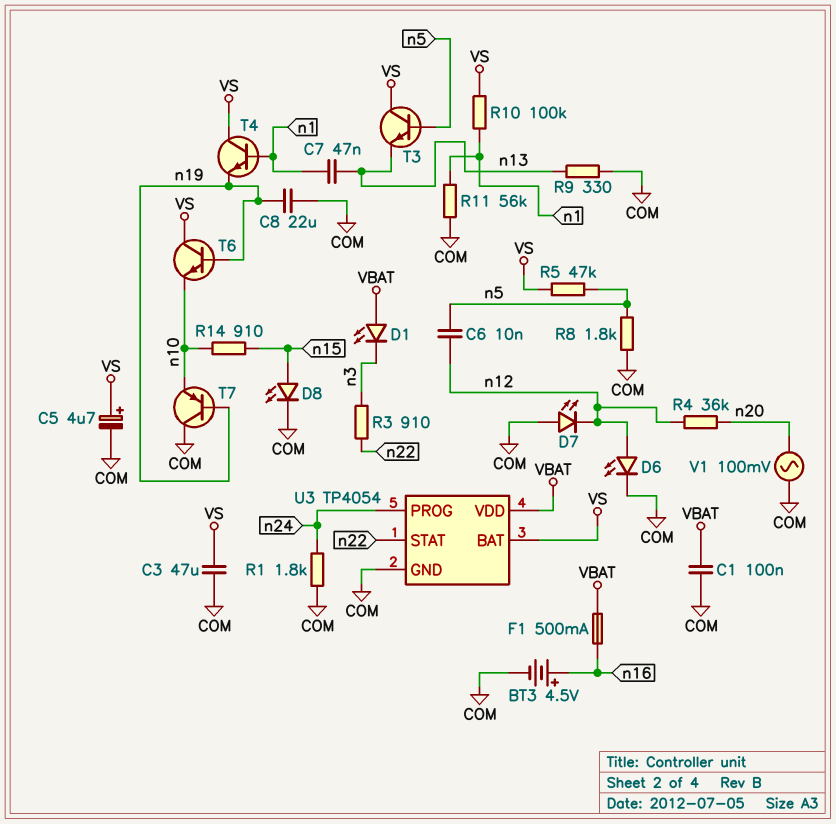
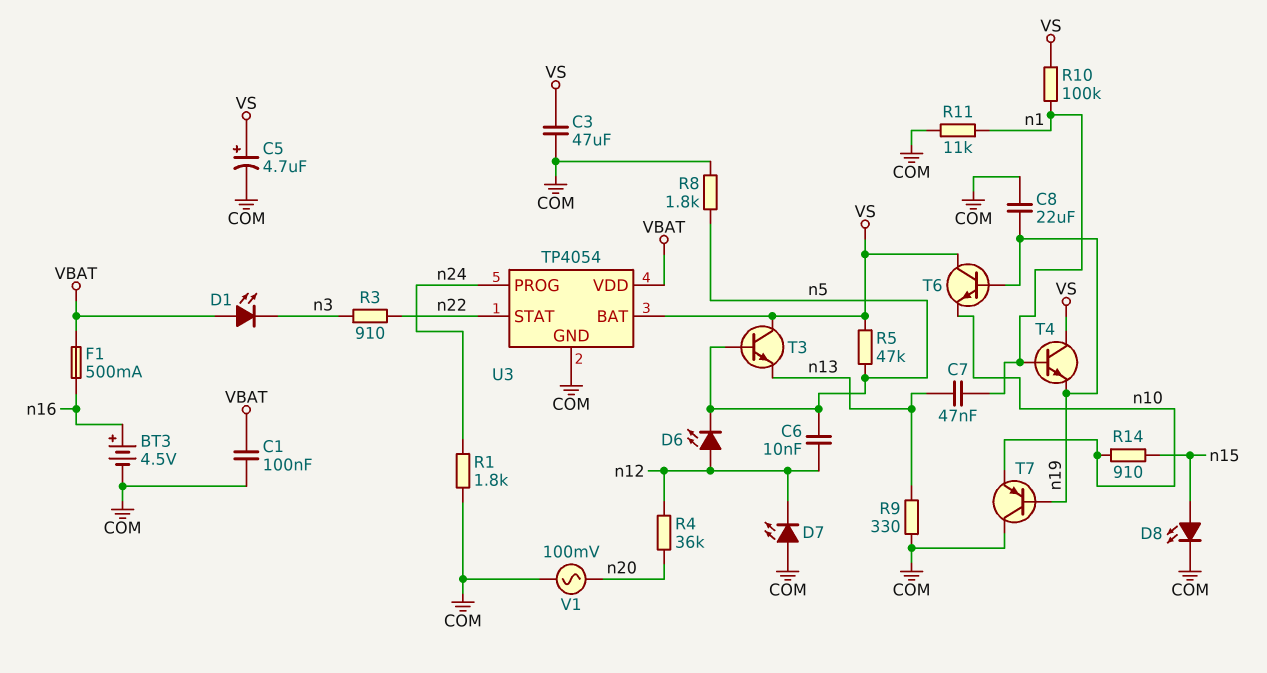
D6: LED (A n12, K COM) -> LED (A n12, K n5)
R11: 56k (COM, n1) -> 11k (COM, n1)

